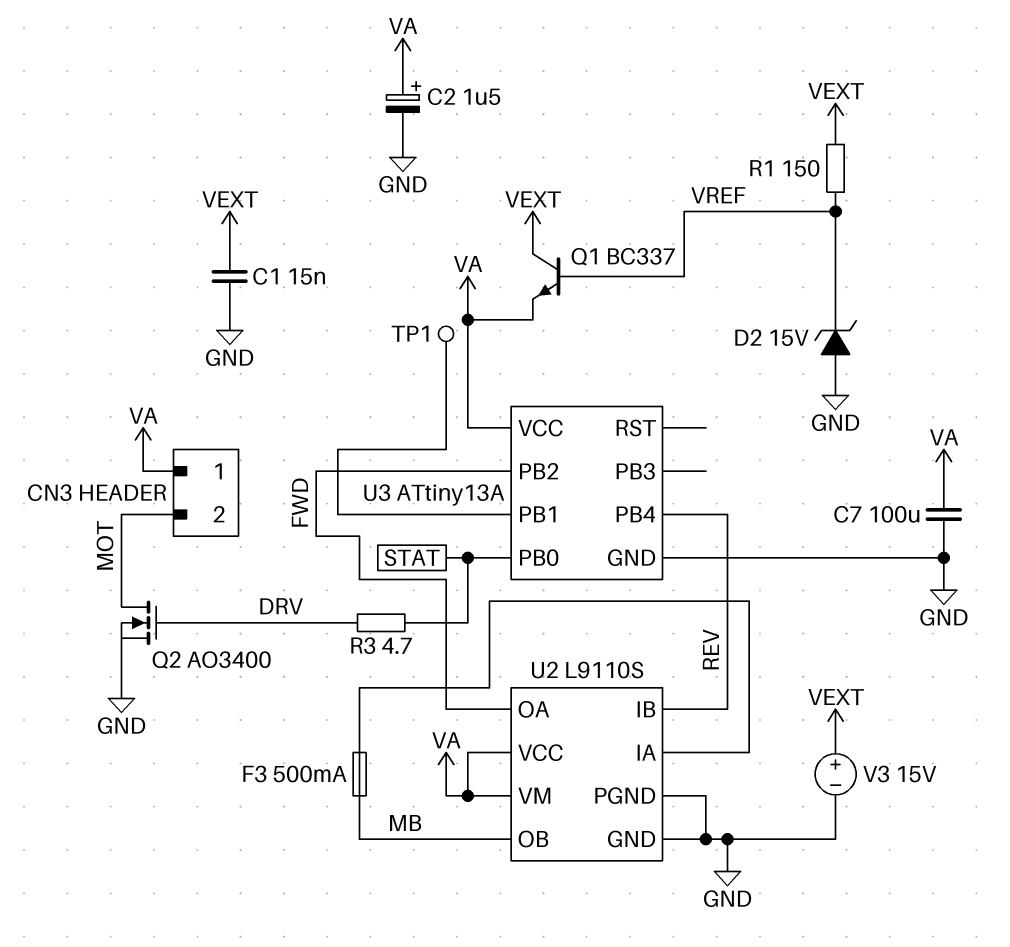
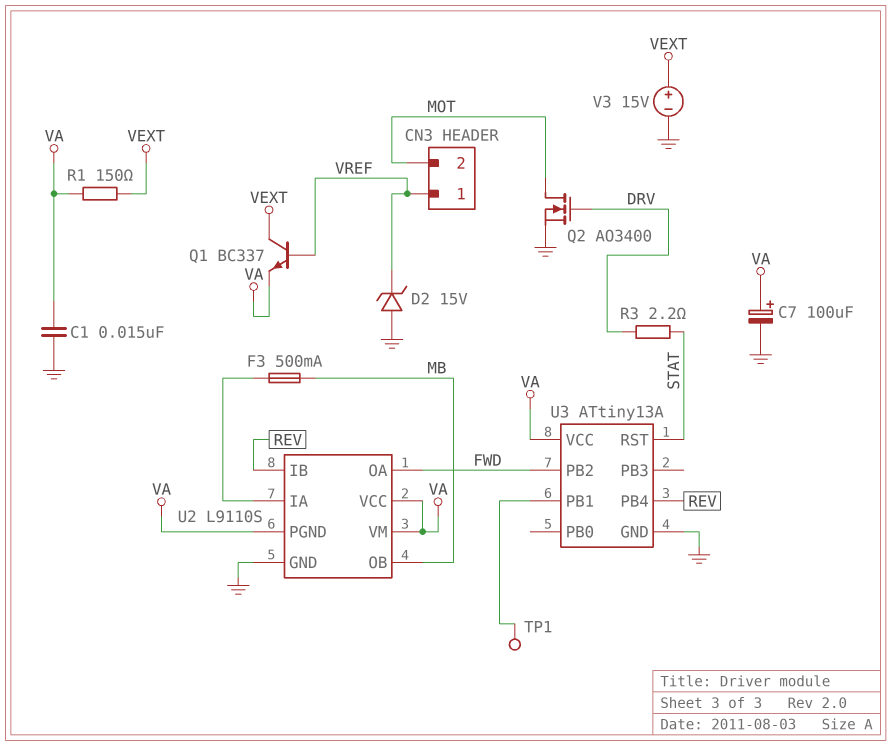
C1: 15nF (GND, VEXT) -> 15nF (GND, VA)
C2: 1.5uF (plus VA, minus GND) -> none
C7: 100uF (GND, VA) -> 100uF (plus VA, minus GND)
CN3 pin 1: VA -> VREF
R1: 150 (VEXT, VREF) -> 150 (VA, VEXT)
R3: 4.7 (DRV, STAT) -> 2.2 (DRV, STAT)
U2 pin PGND: GND -> VA
U3 pin PB0: STAT -> none
U3 pin RST: none -> STAT

